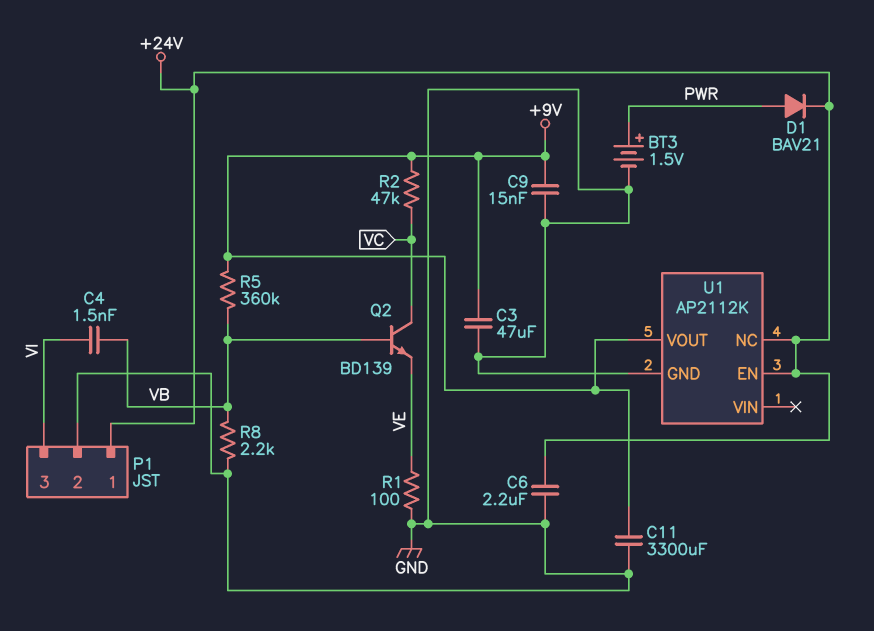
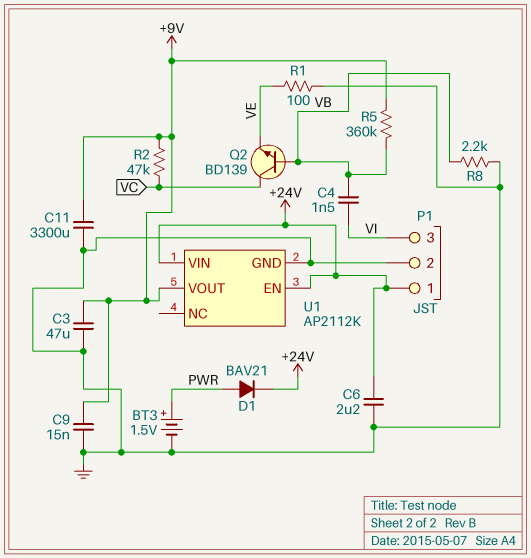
U1 pin NC: +24V -> none
U1 pin VIN: none -> +24V

